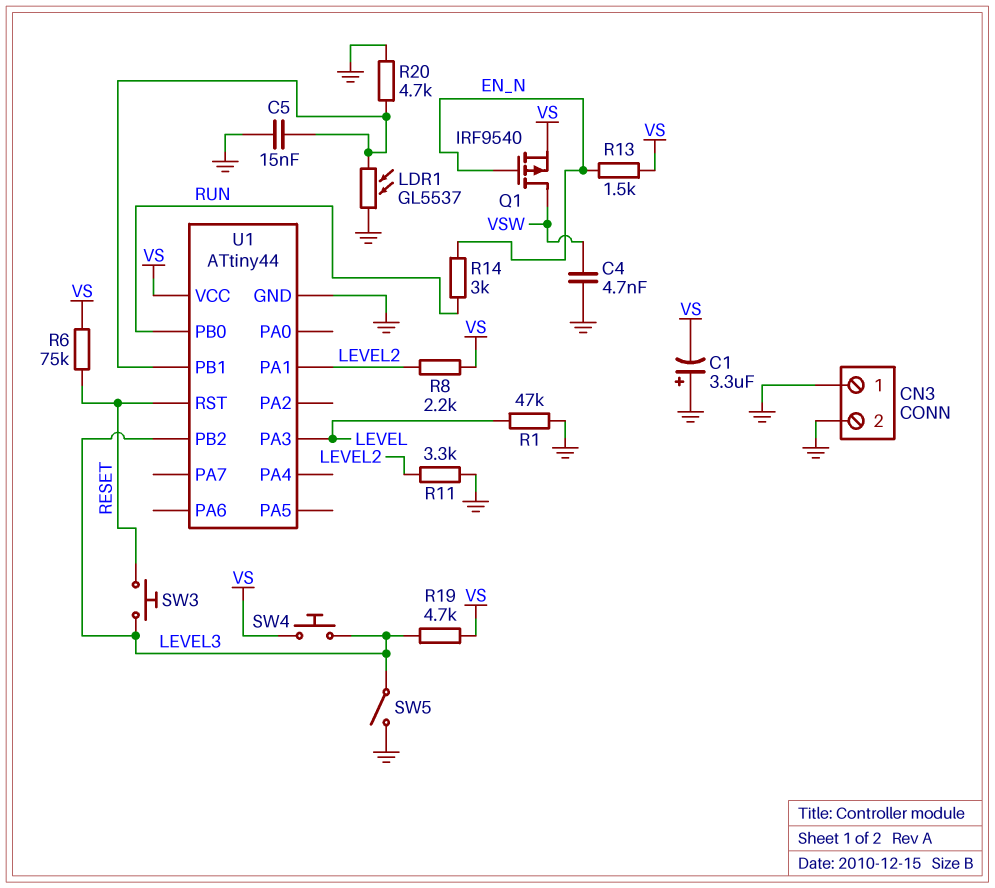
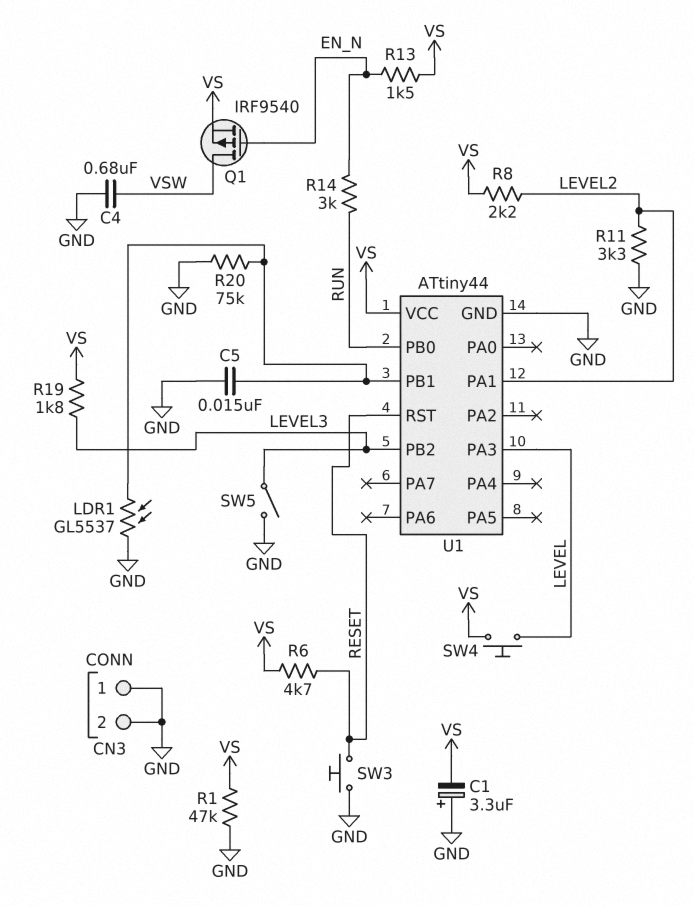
C4: 4.7nF (GND, VSW) -> 680nF (GND, VSW)
R1: 47k (GND, LEVEL) -> 47k (GND, VS)
R6: 75k (RESET, VS) -> 4.7k (RESET, VS)
R19: 4.7k (LEVEL3, VS) -> 1.8k (LEVEL3, VS)
R20: 4.7k (GND, U1/PB1) -> 75k (GND, U1/PB1)
SW3: button (LEVEL3, RESET) -> button (GND, RESET)
SW4: button (LEVEL3, VS) -> button (LEVEL, VS)

